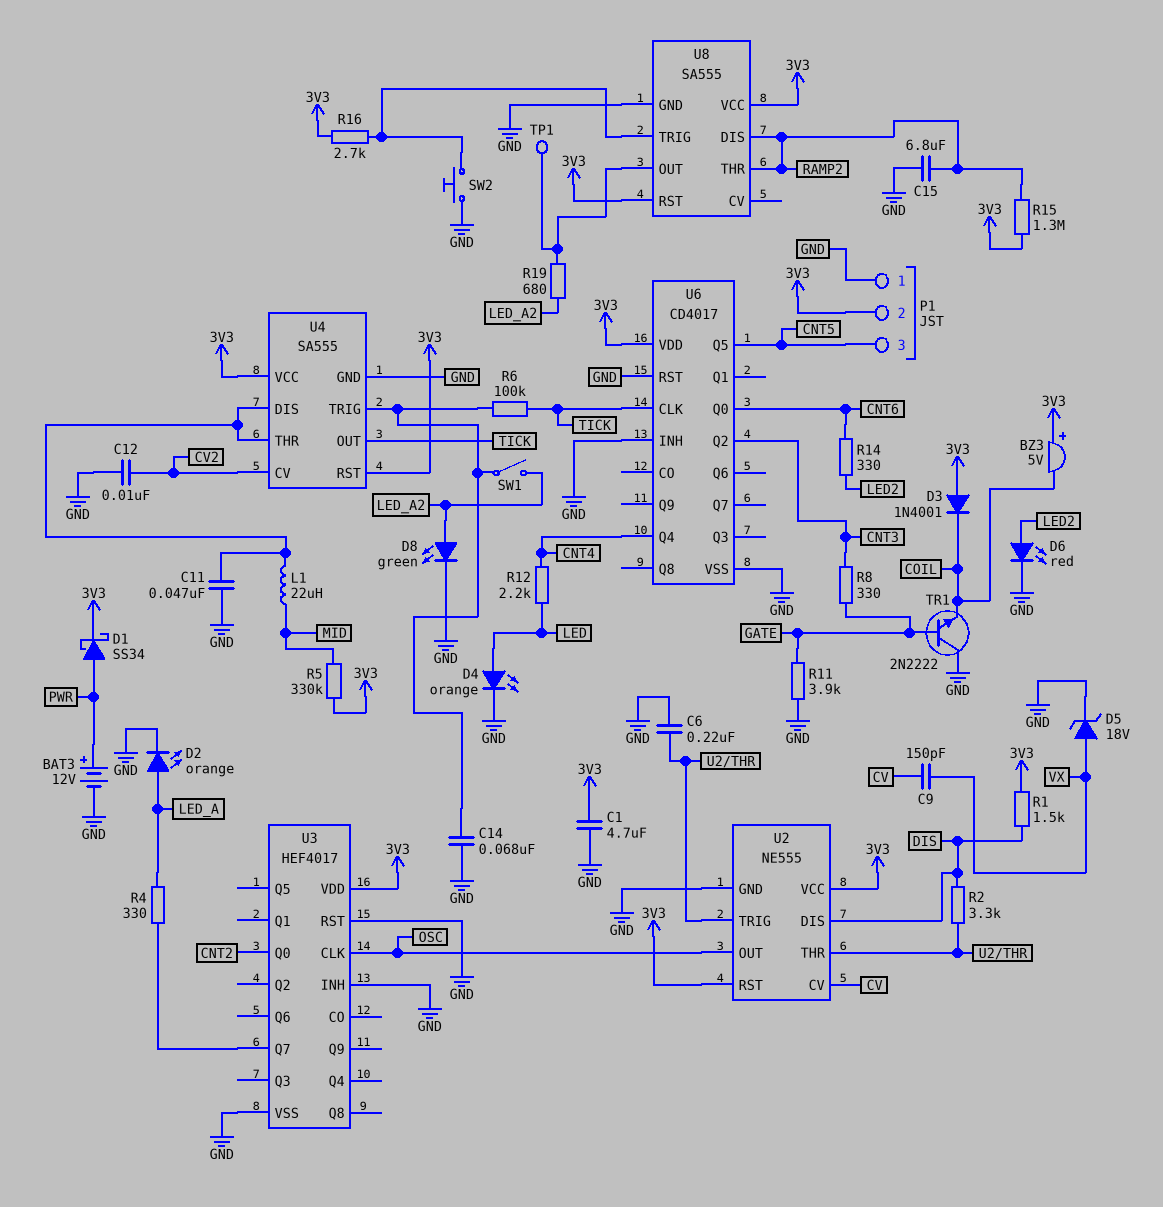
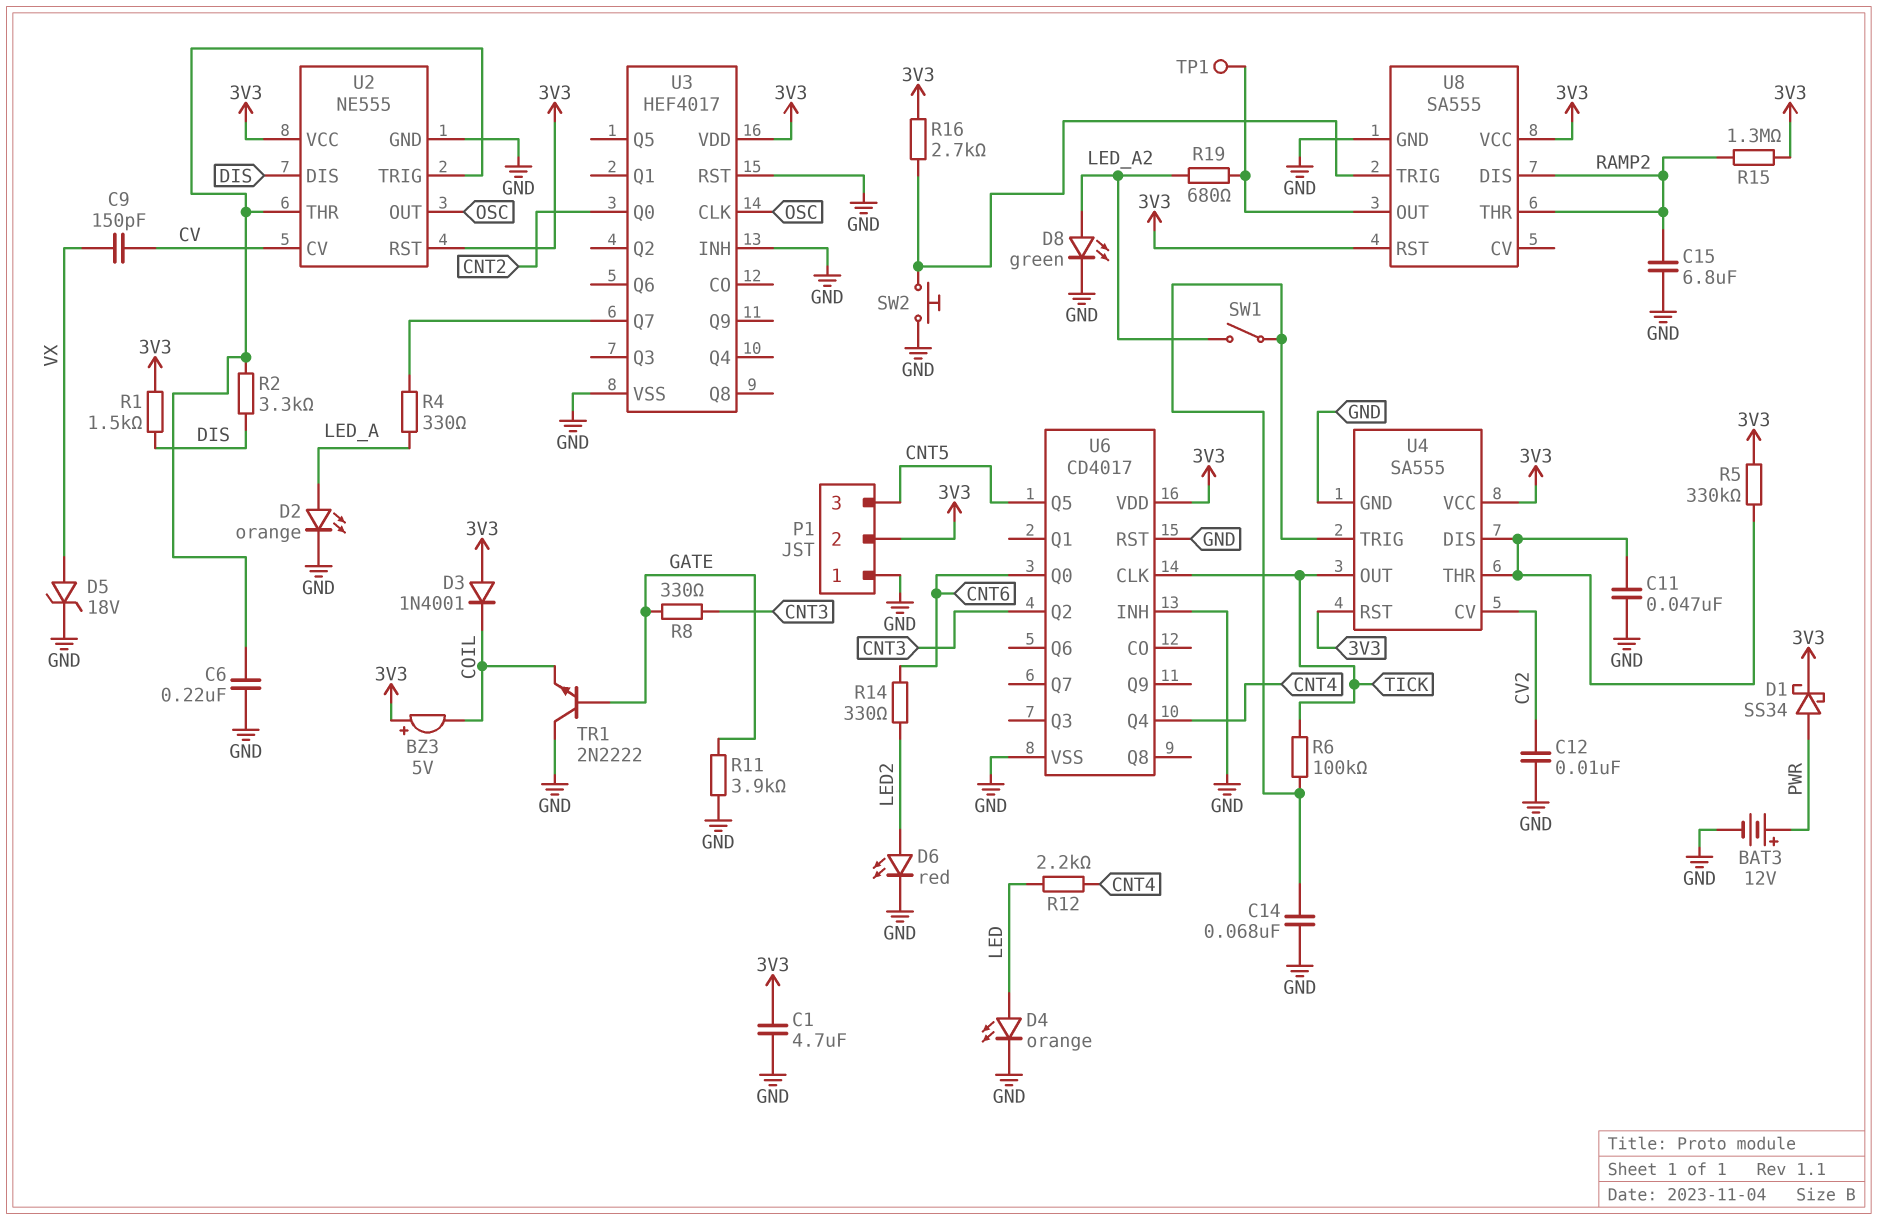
L1: 22uH (MID, U4/DIS) -> none
R5: 330k (3V3, MID) -> 330k (3V3, U4/DIS)

